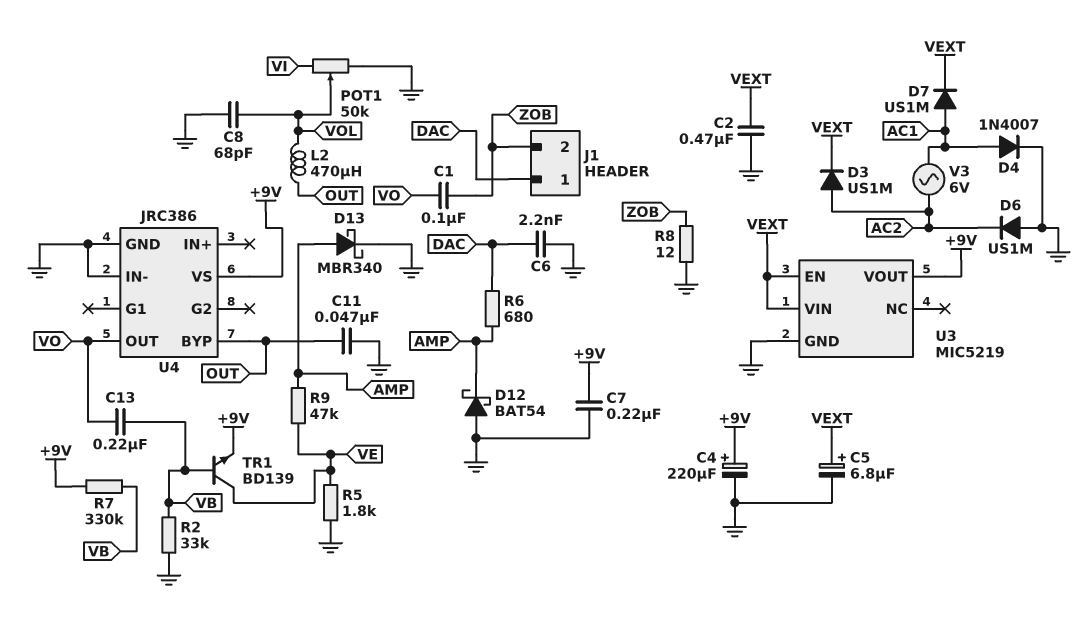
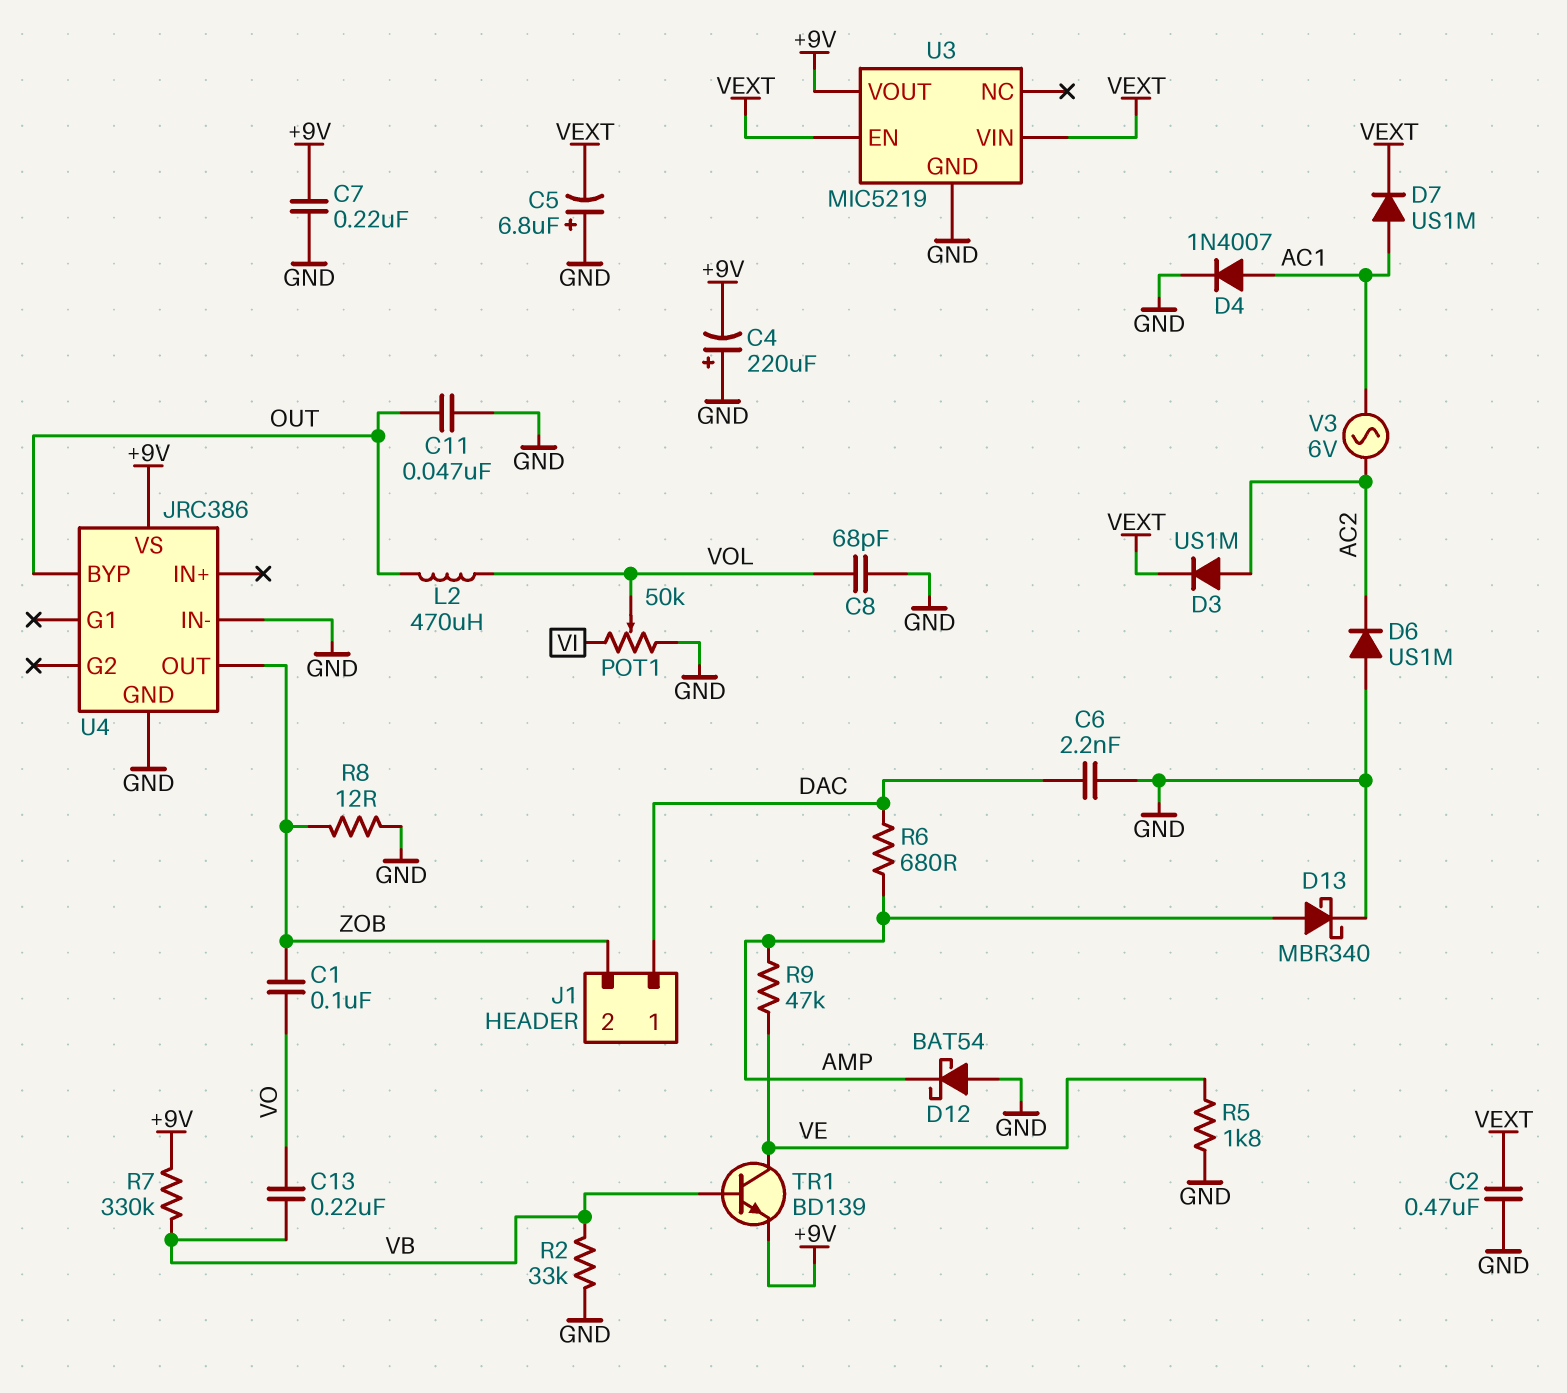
C4: 220uF (plus +9V, minus GND) -> 220uF (plus GND, minus +9V)
C5: 6.8uF (plus VEXT, minus GND) -> 6.8uF (plus GND, minus VEXT)
U4 pin OUT: VO -> ZOB

